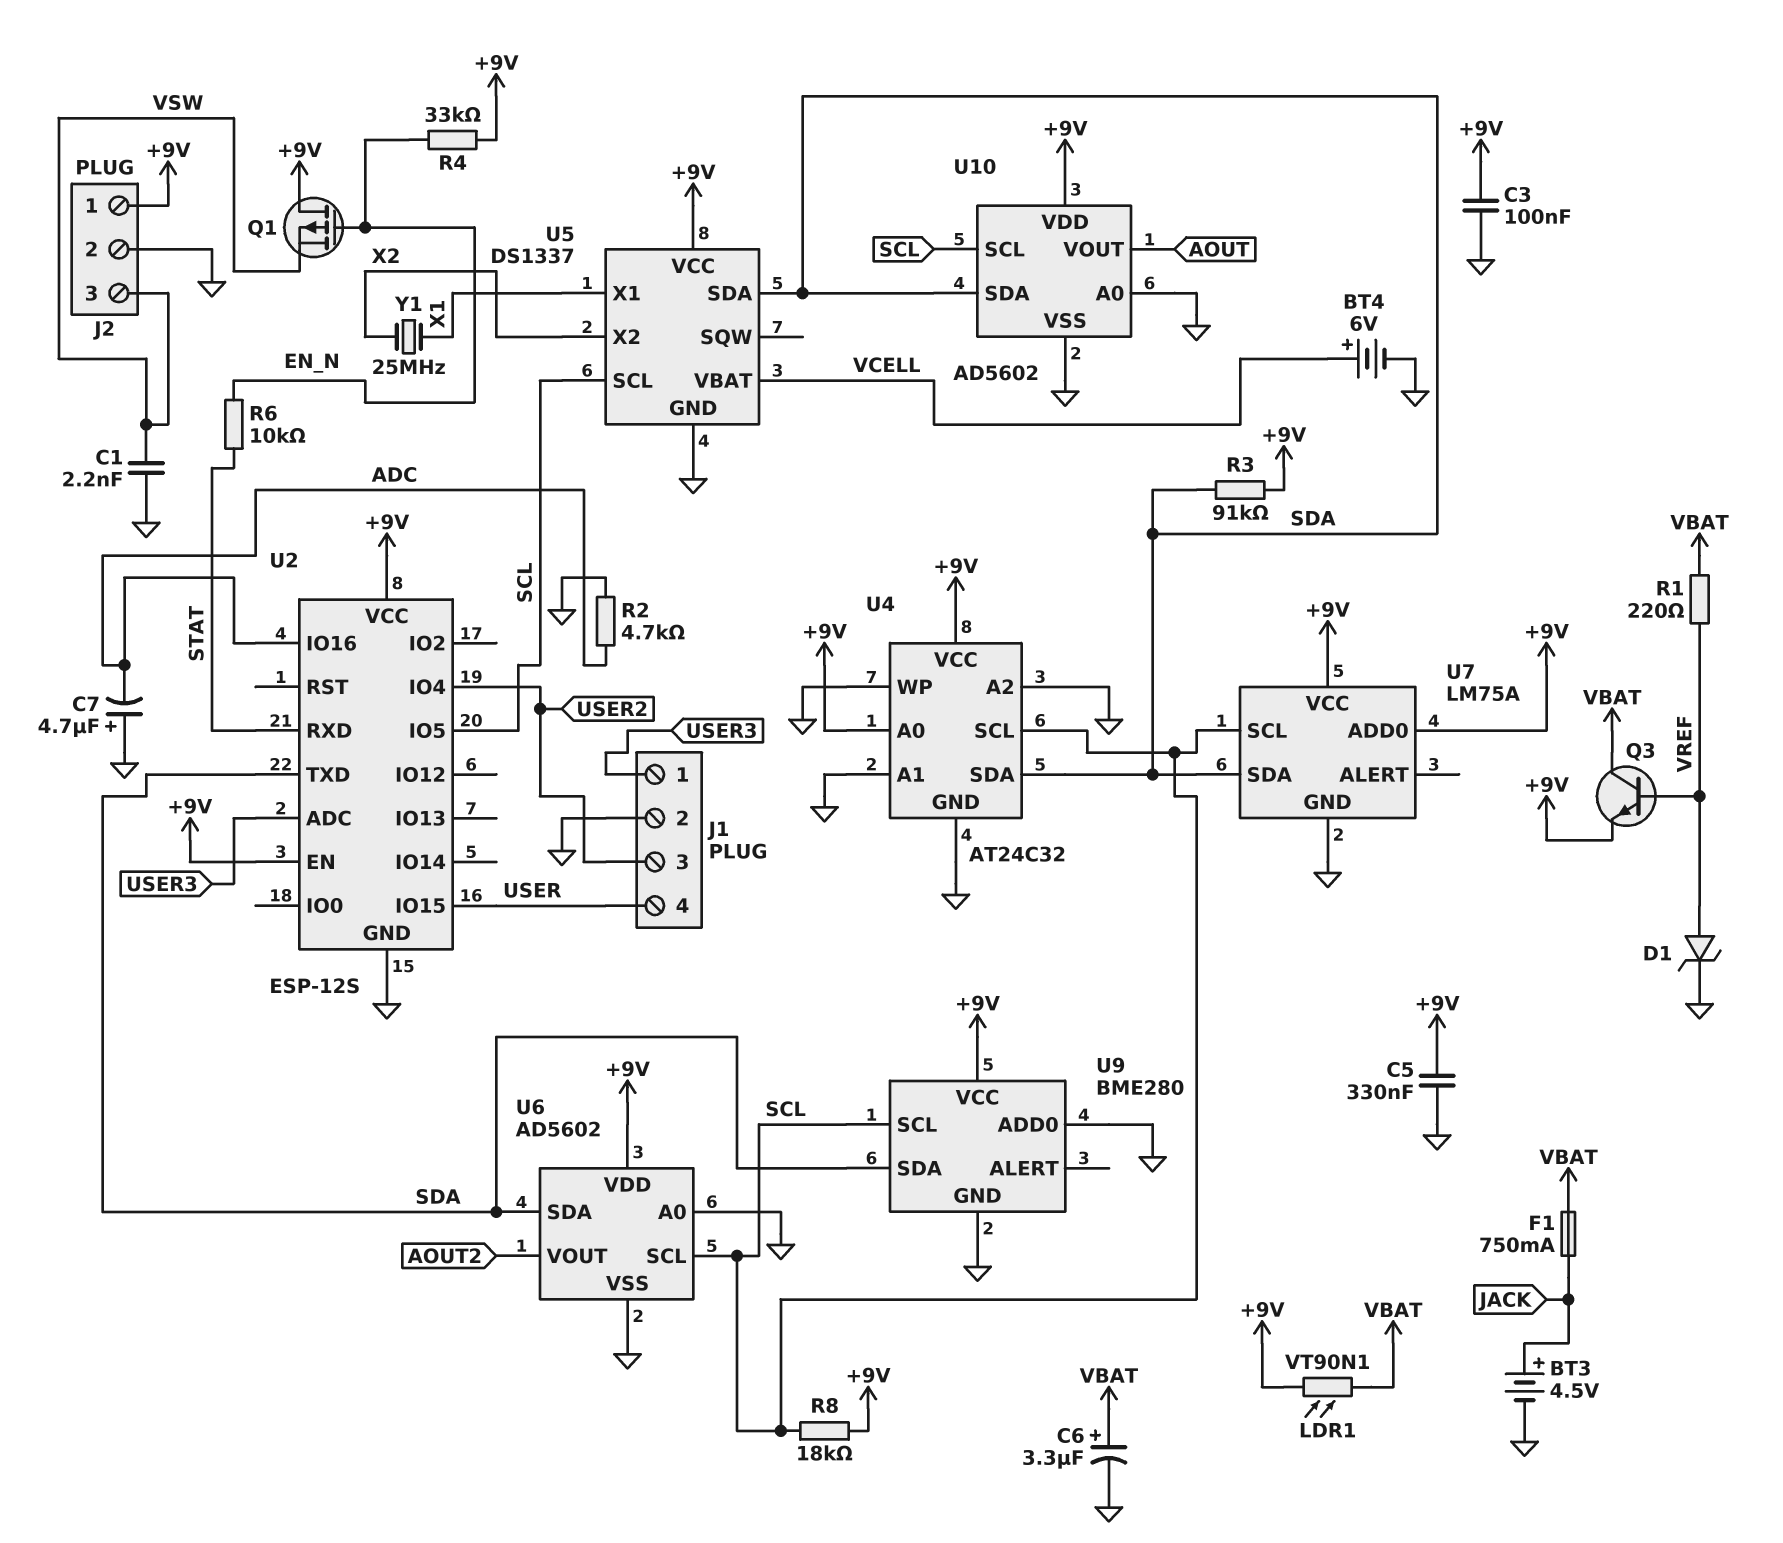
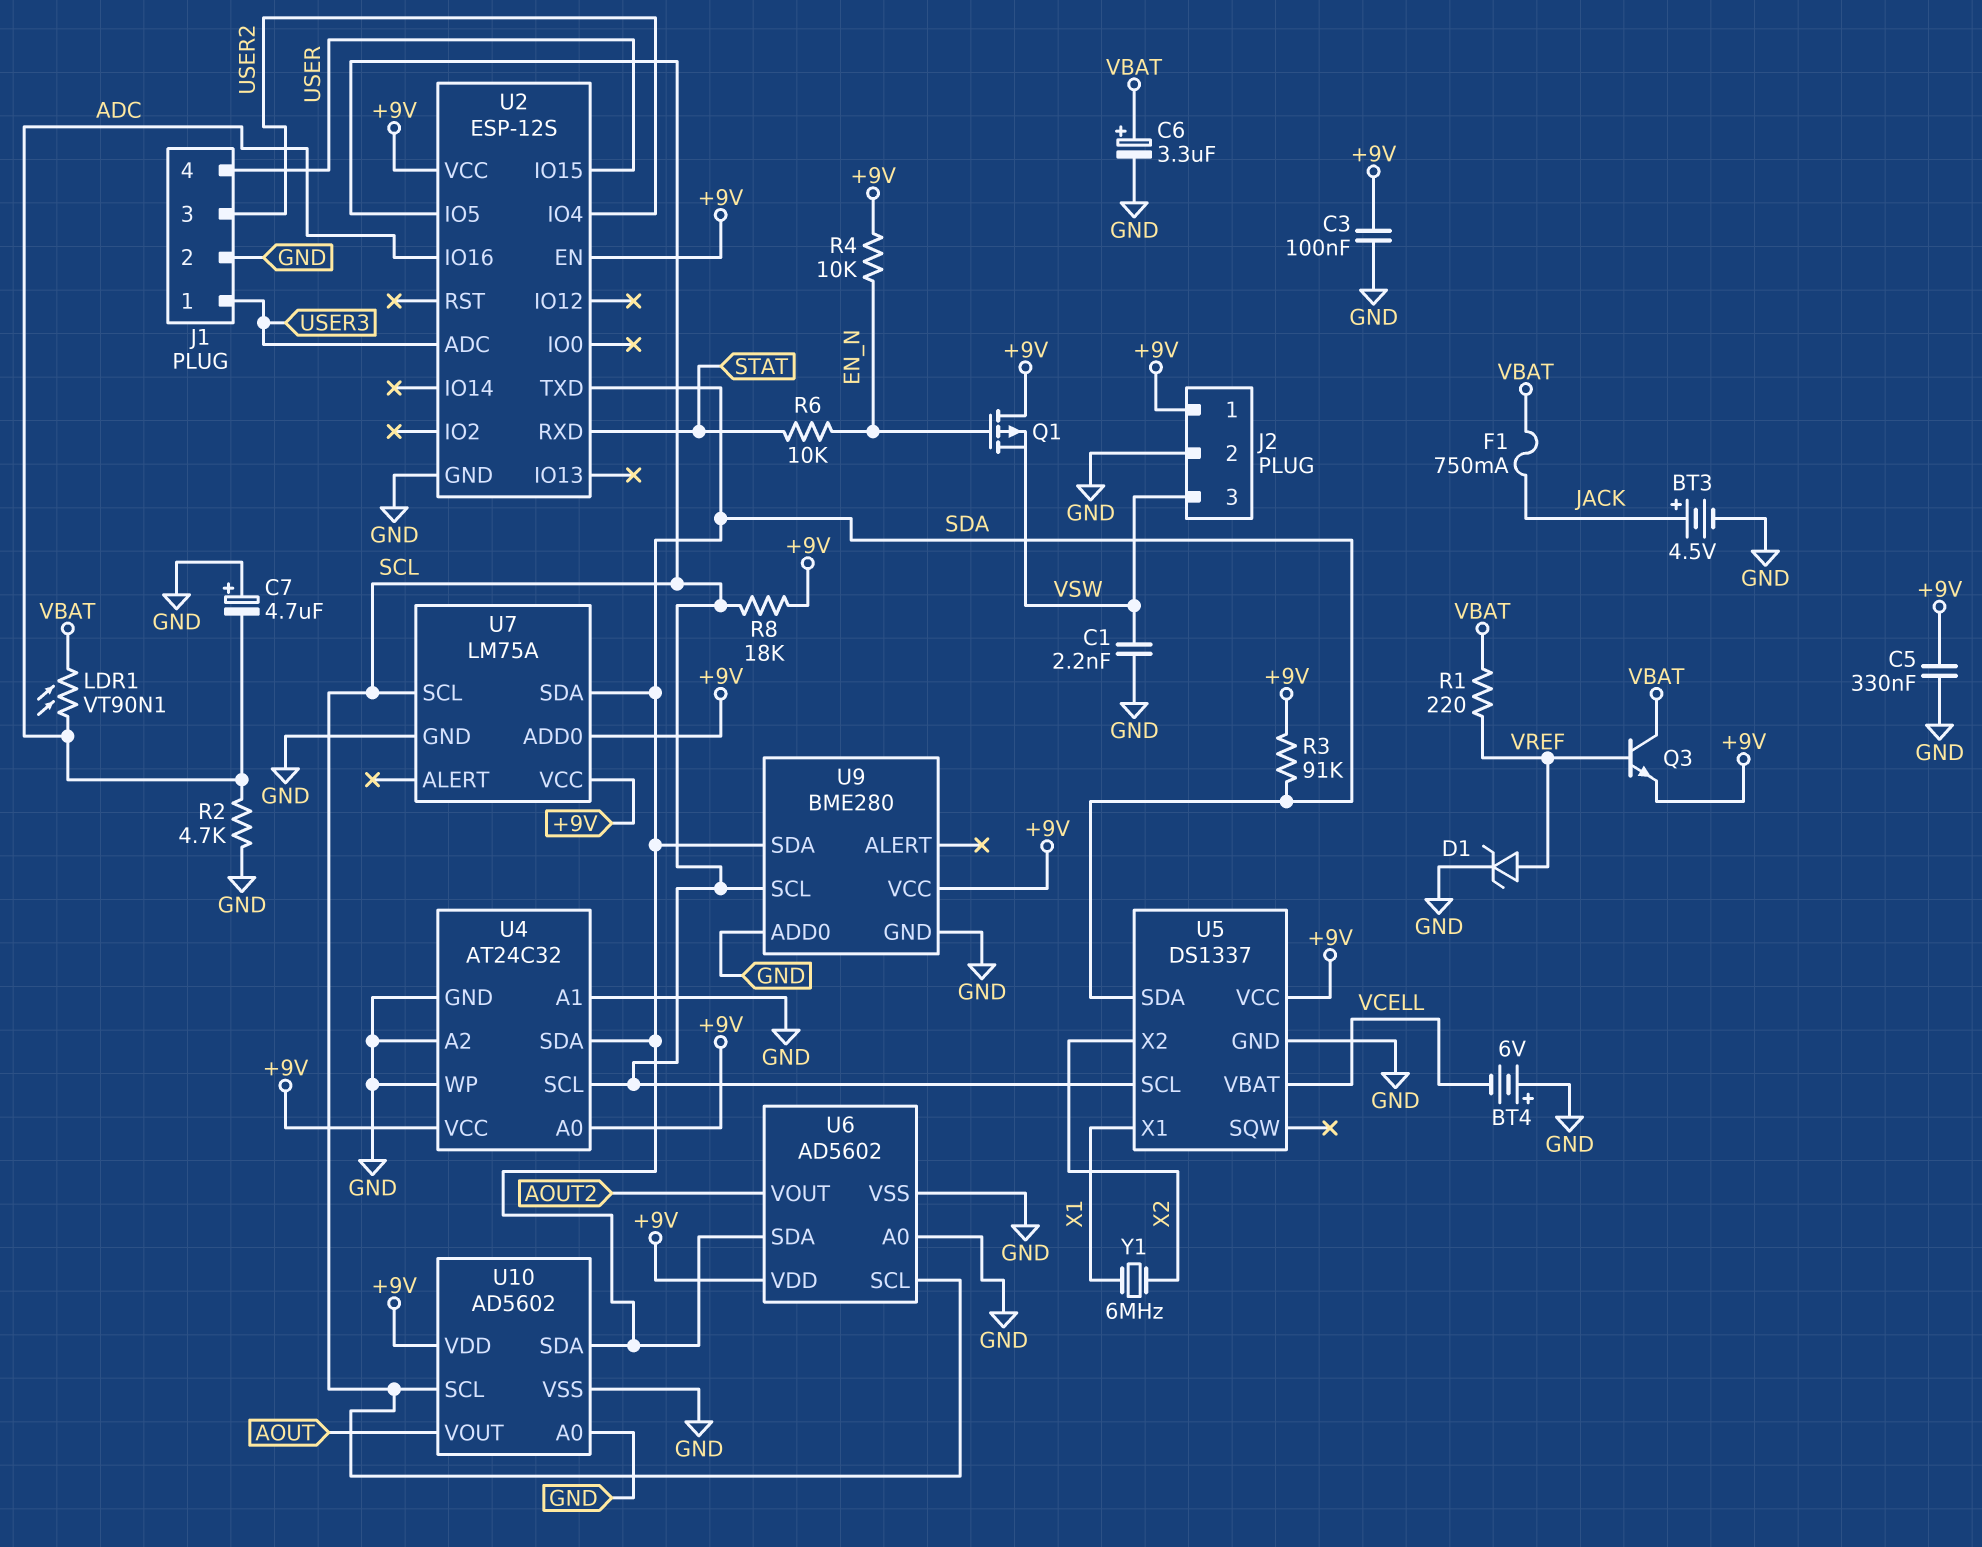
BT4: 6V (plus VCELL, minus GND) -> 6V (plus GND, minus VCELL)
LDR1: VT90N1 (+9V, VBAT) -> VT90N1 (ADC, VBAT)
R4: 33k (+9V, EN_N) -> 10k (+9V, EN_N)
Y1: 25MHz (X1, X2) -> 6MHz (X1, X2)

